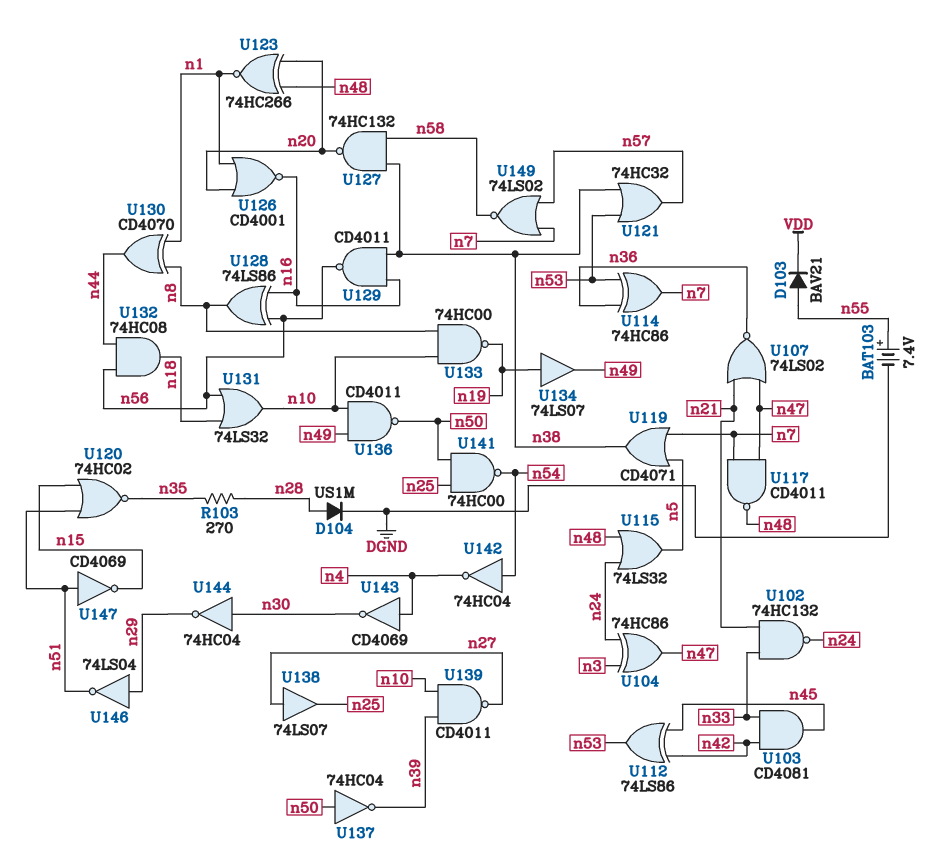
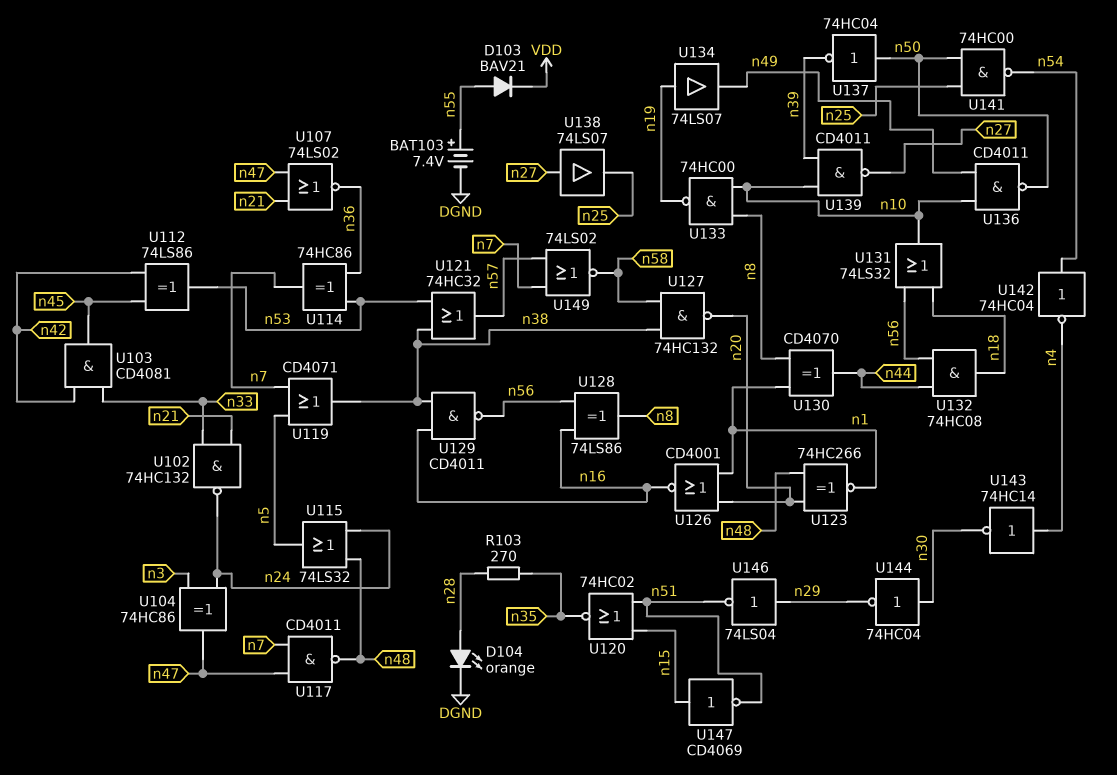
D104: diode US1M (A n28, K DGND) -> LED orange (A n28, K DGND)
U143: NOT CD4069 (in n4, out n30) -> NOT 74HC14 (in n4, out n30)
U147: NOT CD4069 (in n51, out n15) -> NOT CD4069 (in n15, out n51)

